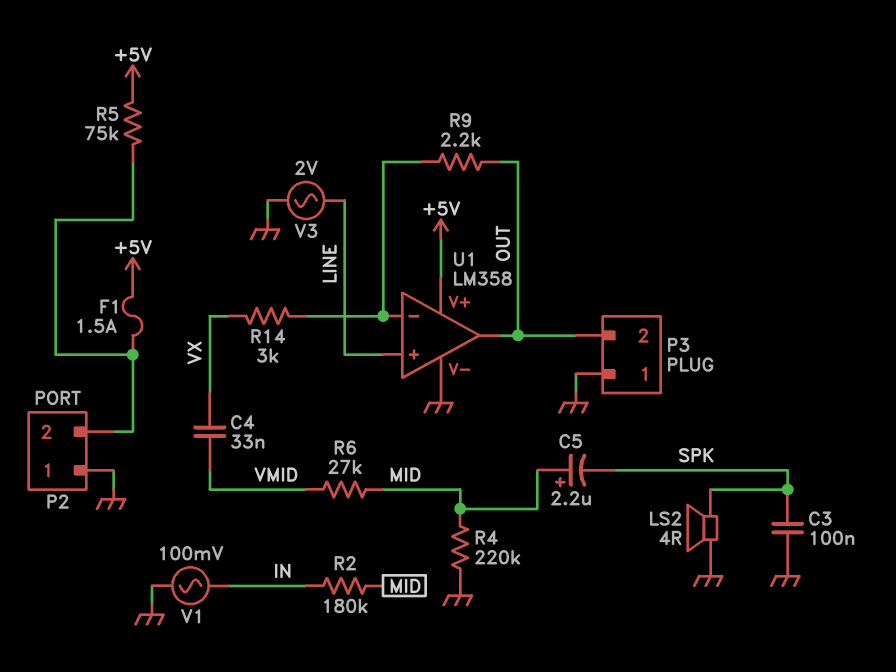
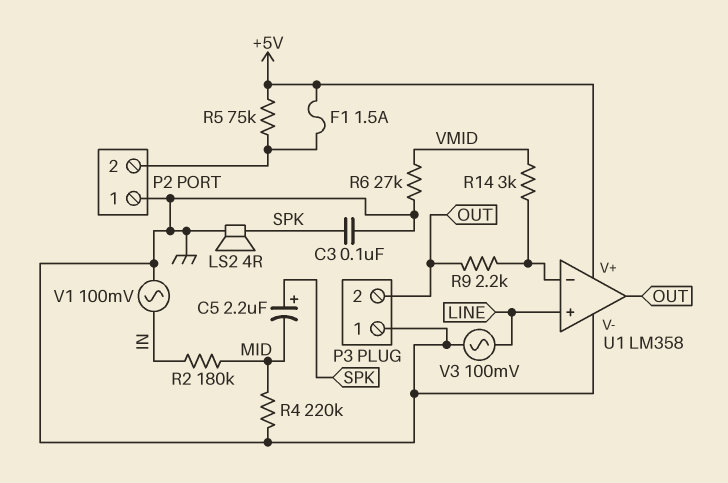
C4: 33nF (VMID, VX) -> none
C5: 2.2uF (plus MID, minus SPK) -> 2.2uF (plus SPK, minus MID)
R6: 27k (MID, VMID) -> 27k (GND, VMID)
R14: 3k (U1/in-, VX) -> 3k (U1/in-, VMID)
V3: AC 2V (GND, LINE) -> AC 100mV (GND, LINE)

